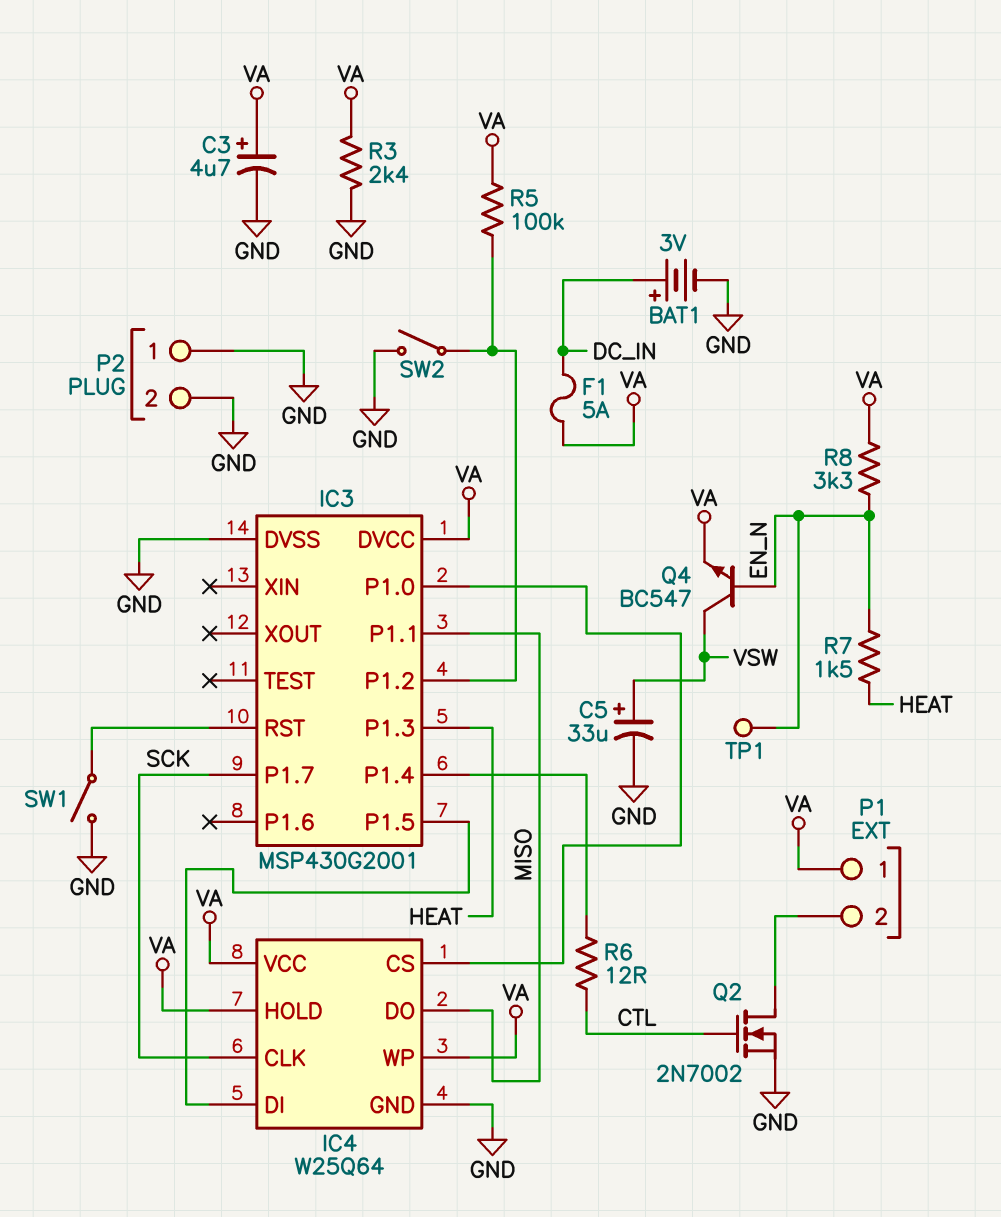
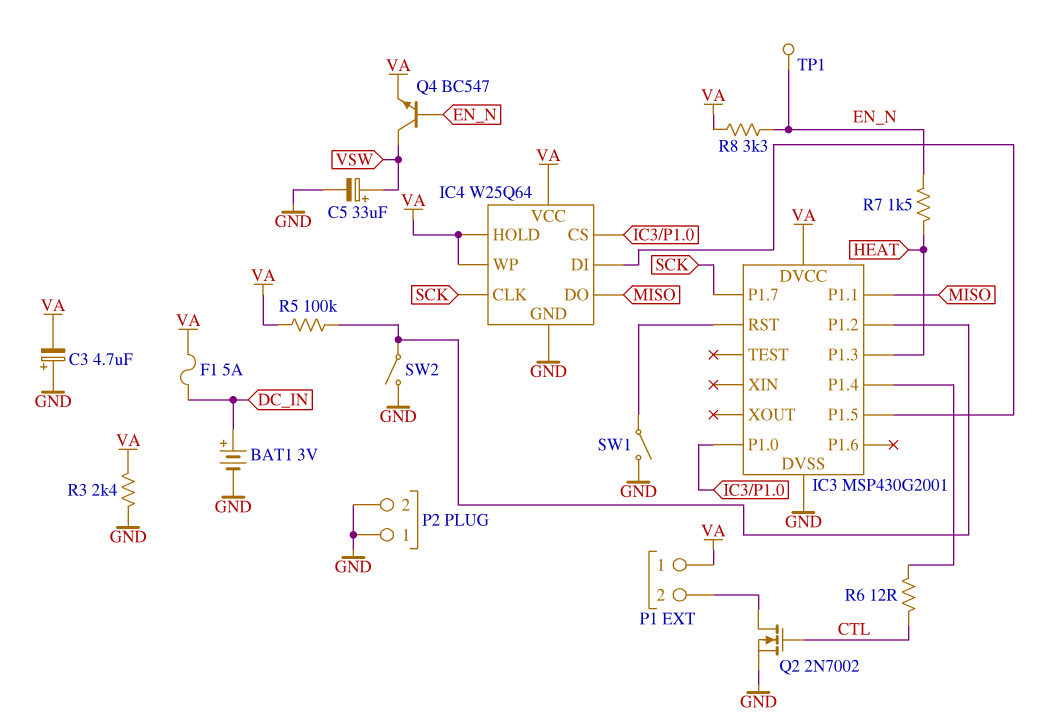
C3: 4.7uF (plus VA, minus GND) -> 4.7uF (plus GND, minus VA)

